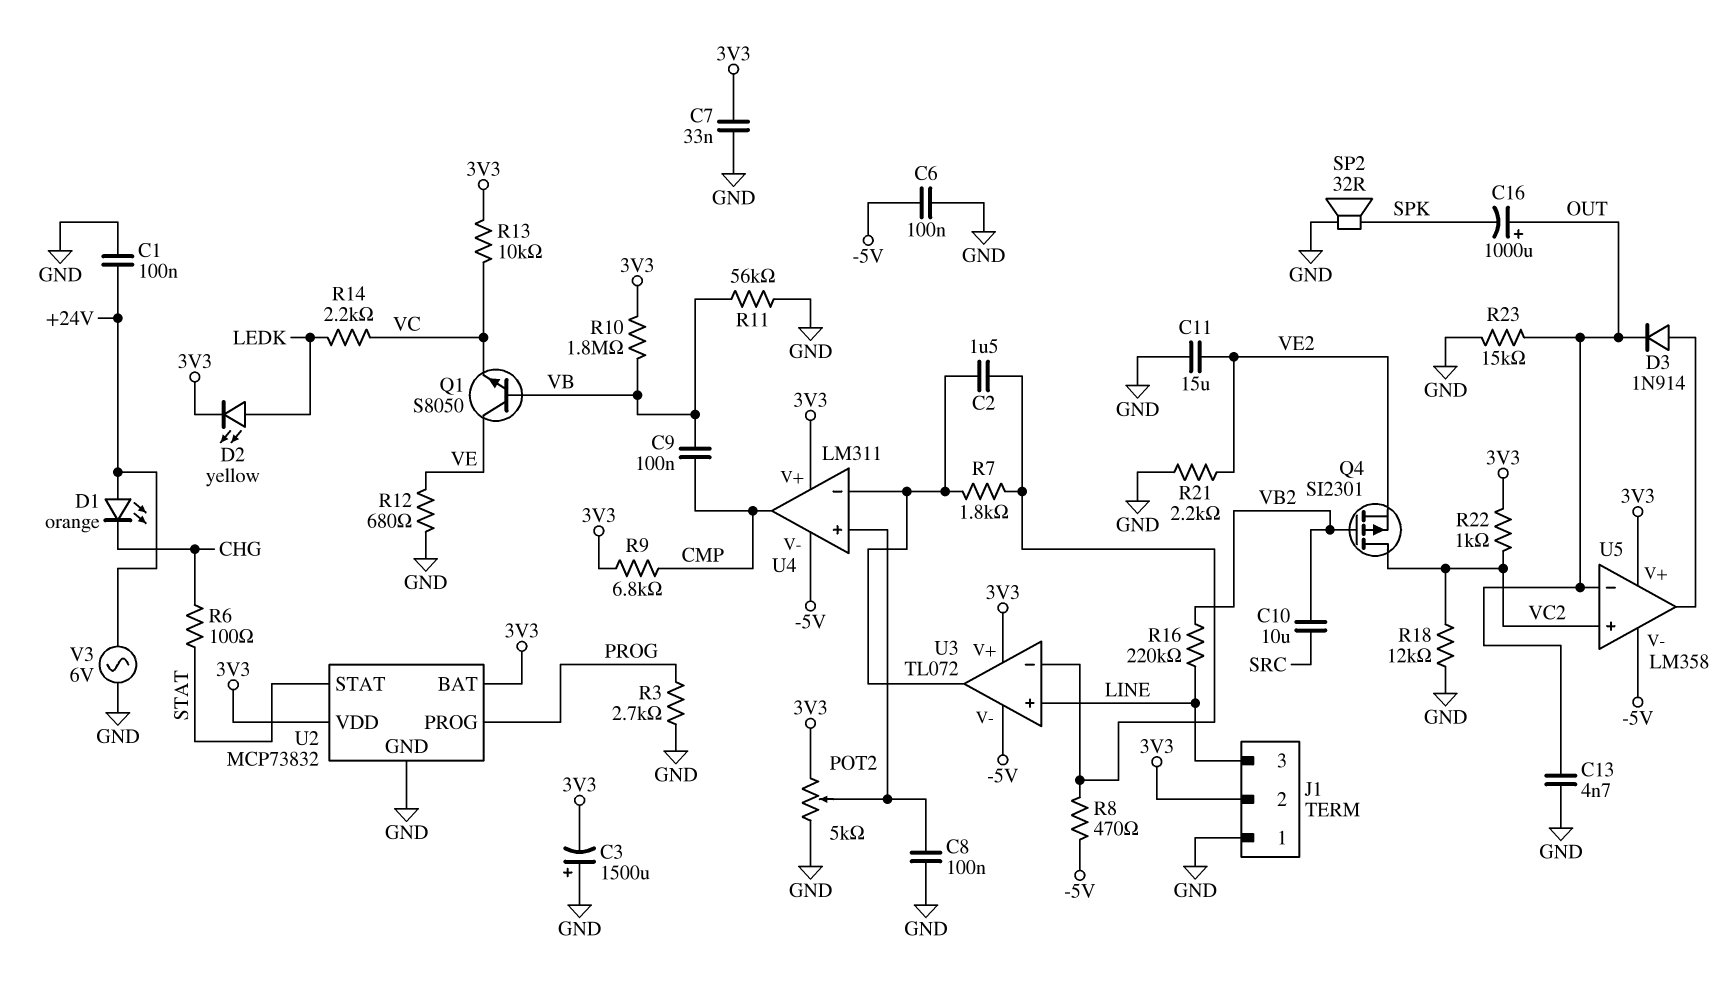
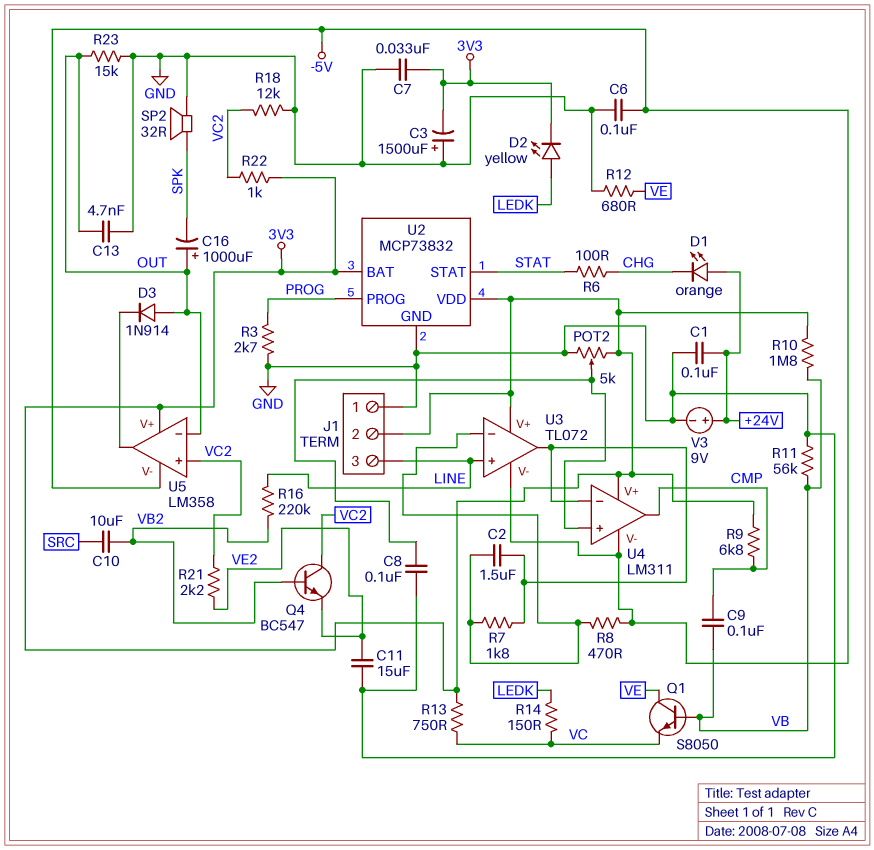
D3: diode 1N914 (A U5/out, K OUT) -> diode 1N914 (A OUT, K U5/out)
Q4: PMOS SI2301 (G VB2, D VC2, S VE2) -> NPN BC547 (B VB2, C VC2, E VE2)
R13: 10k (3V3, VC) -> 750 (3V3, VC)
R14: 2.2k (LEDK, VC) -> 150 (LEDK, VC)
R21: 2.2k (GND, VE2) -> 2.2k (VC2, VE2)
V3: AC 6V (+24V, GND) -> 9V (plus +24V, minus GND)

